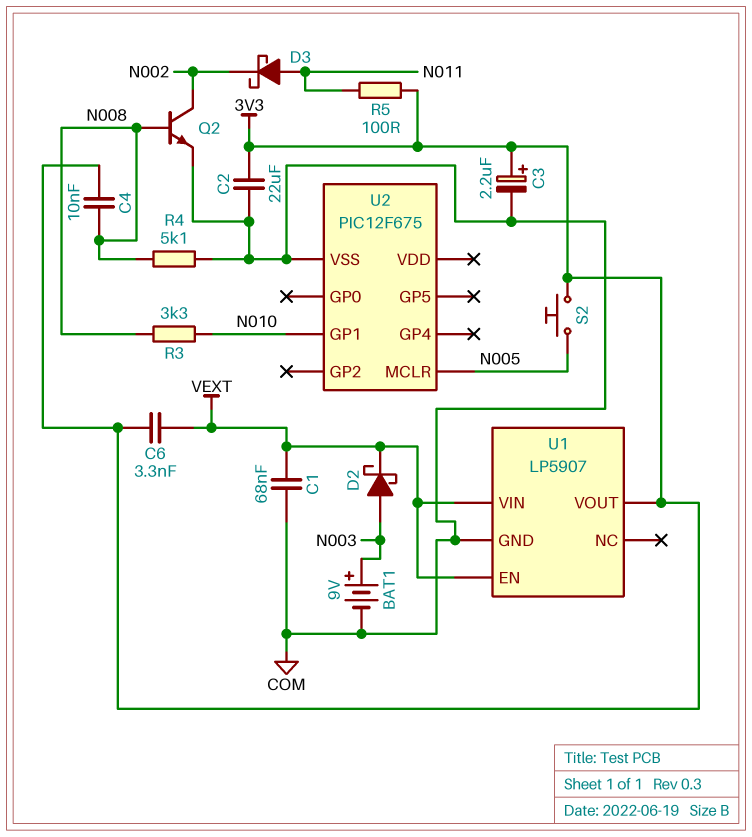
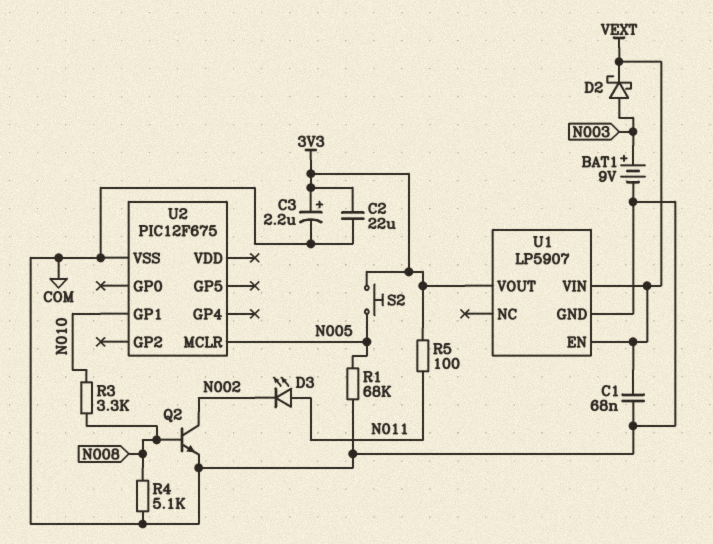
C4: 10nF (3V3, N008) -> none
C6: 3.3nF (3V3, VEXT) -> none
D3: schottky (A N011, K N002) -> LED (A N011, K N002)
R1: none -> 68k (COM, N005)

